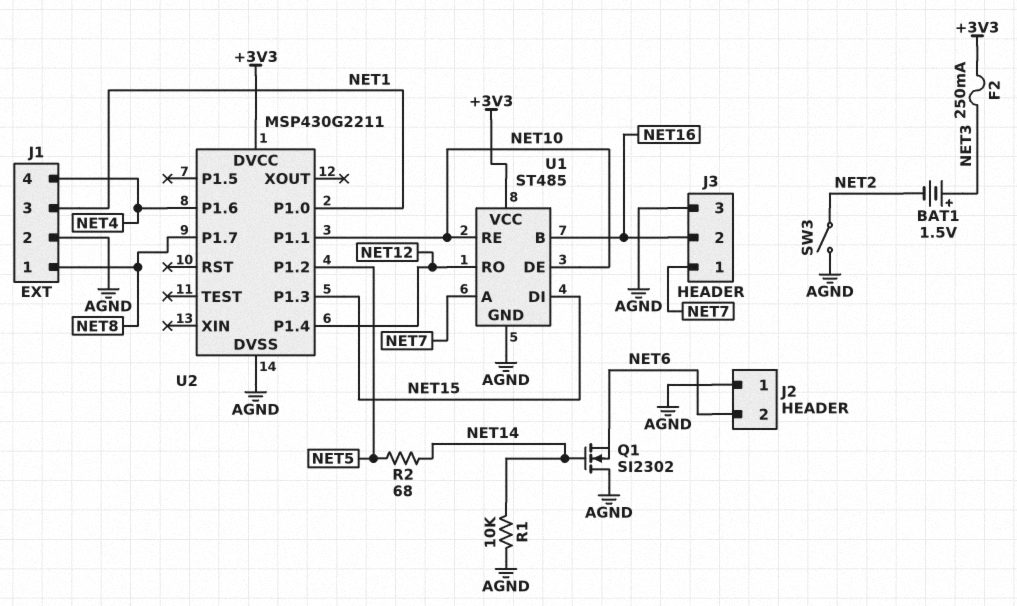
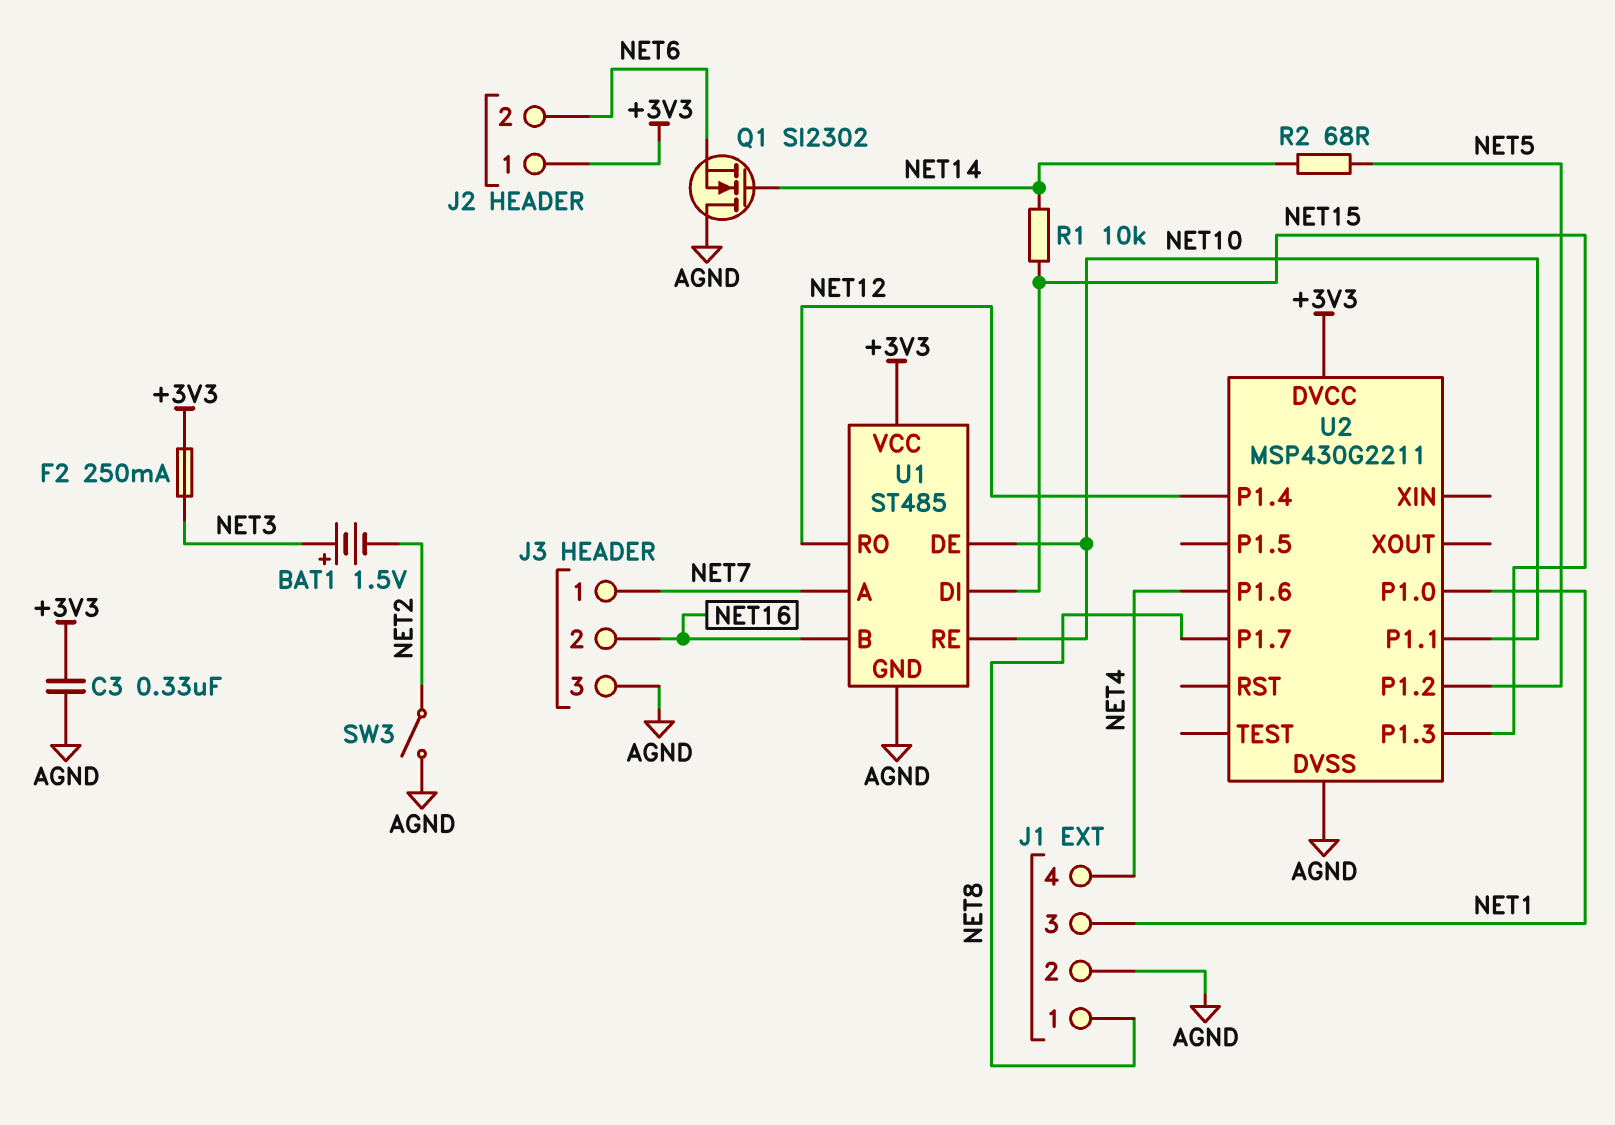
C3: none -> 330nF (+3V3, AGND)
J2 pin 1: AGND -> +3V3
R1: 10k (AGND, NET14) -> 10k (NET14, NET15)

